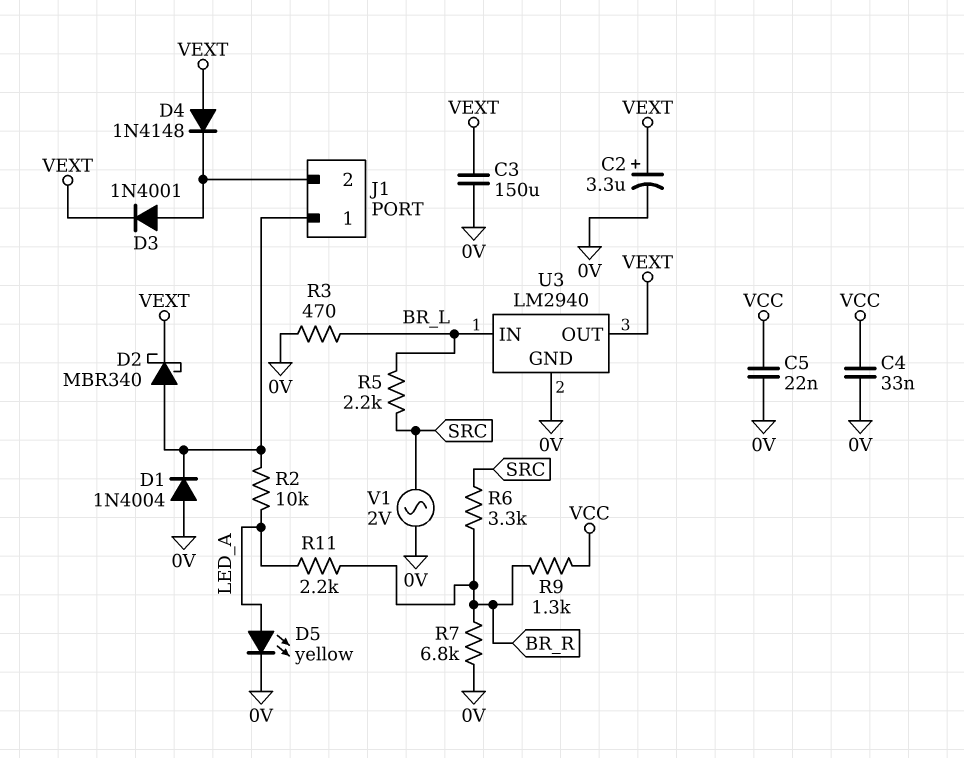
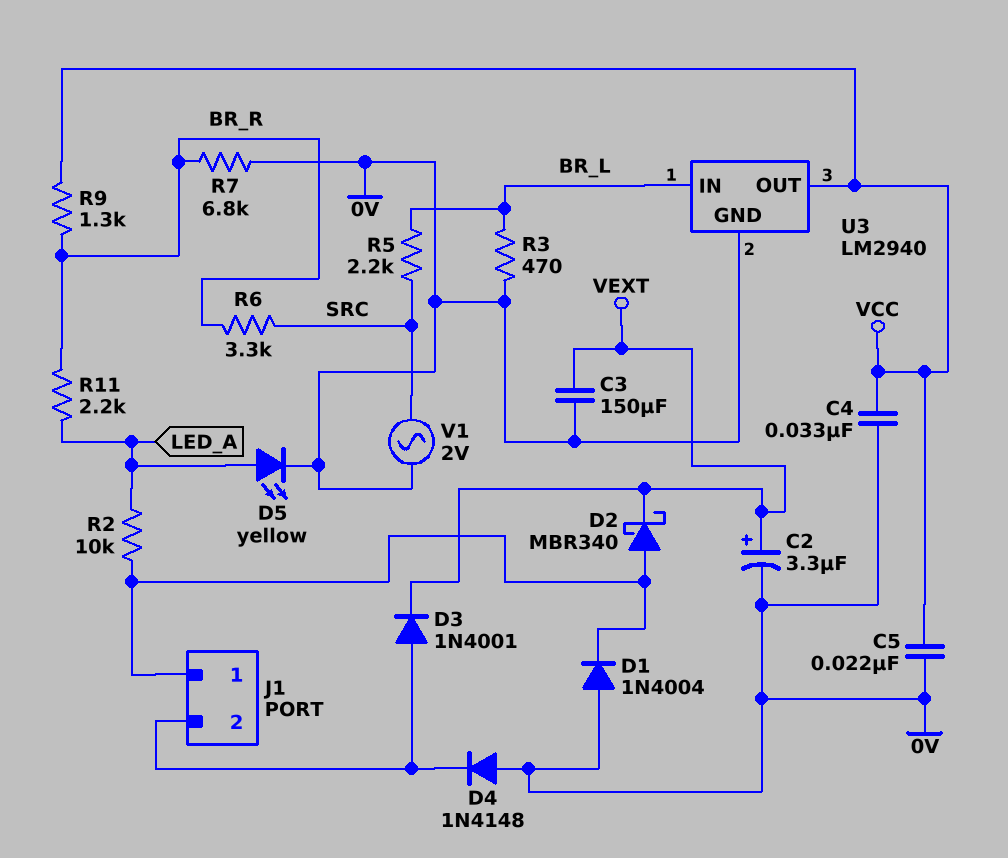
D4: diode 1N4148 (A VEXT, K J1/2) -> diode 1N4148 (A 0V, K J1/2)
U3 pin OUT: VEXT -> VCC

